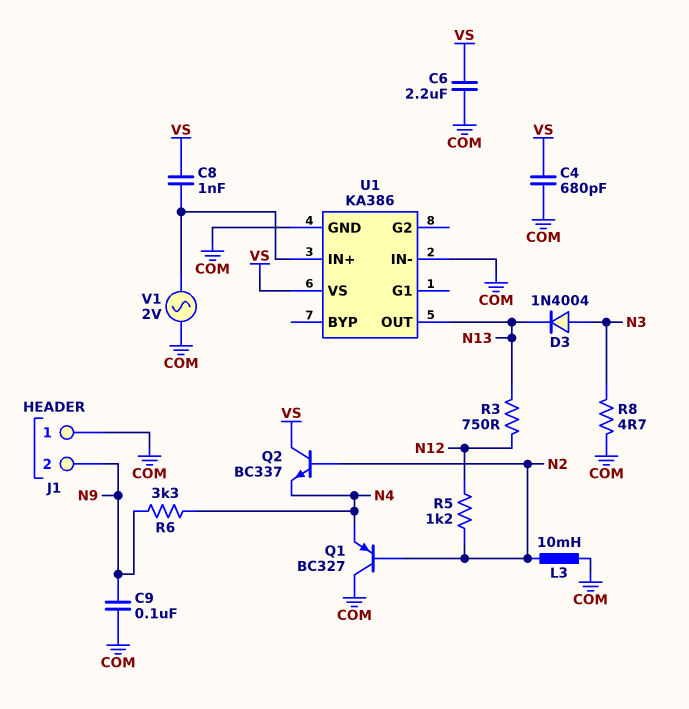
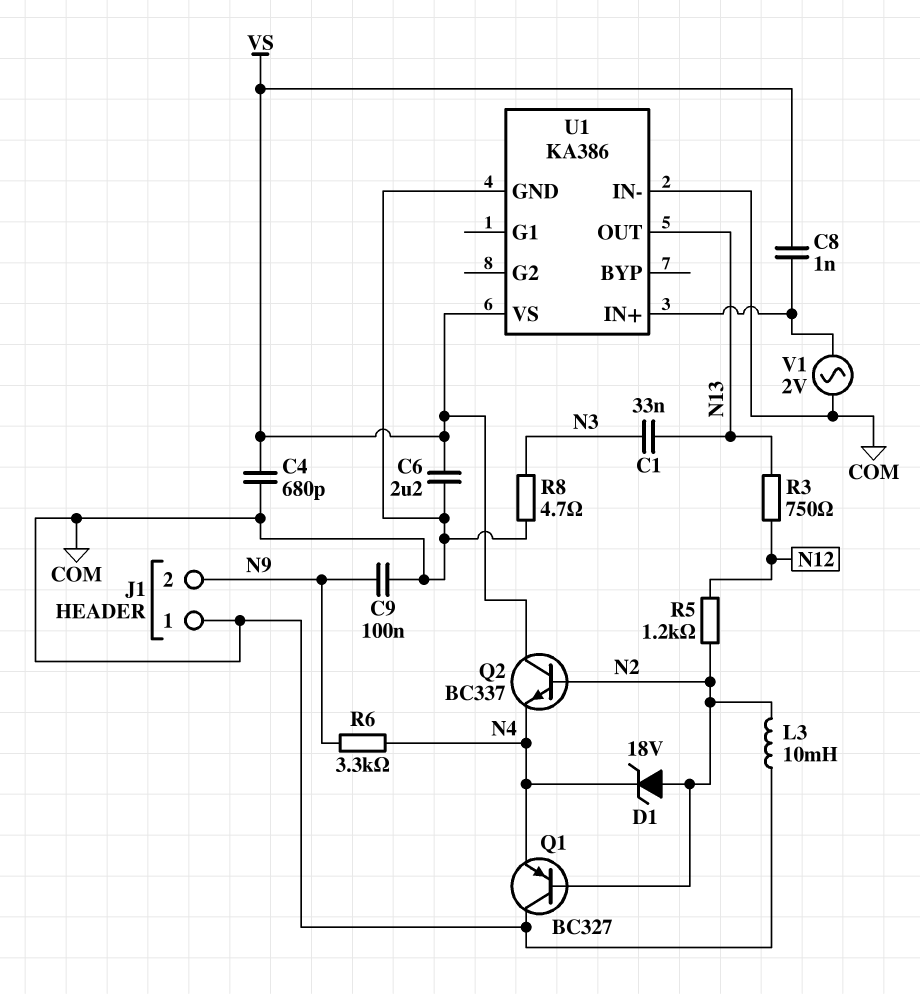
C1: none -> 33nF (N3, N13)
D1: none -> zener 18V (A N2, K N4)
D3: diode 1N4004 (A N3, K N13) -> none

